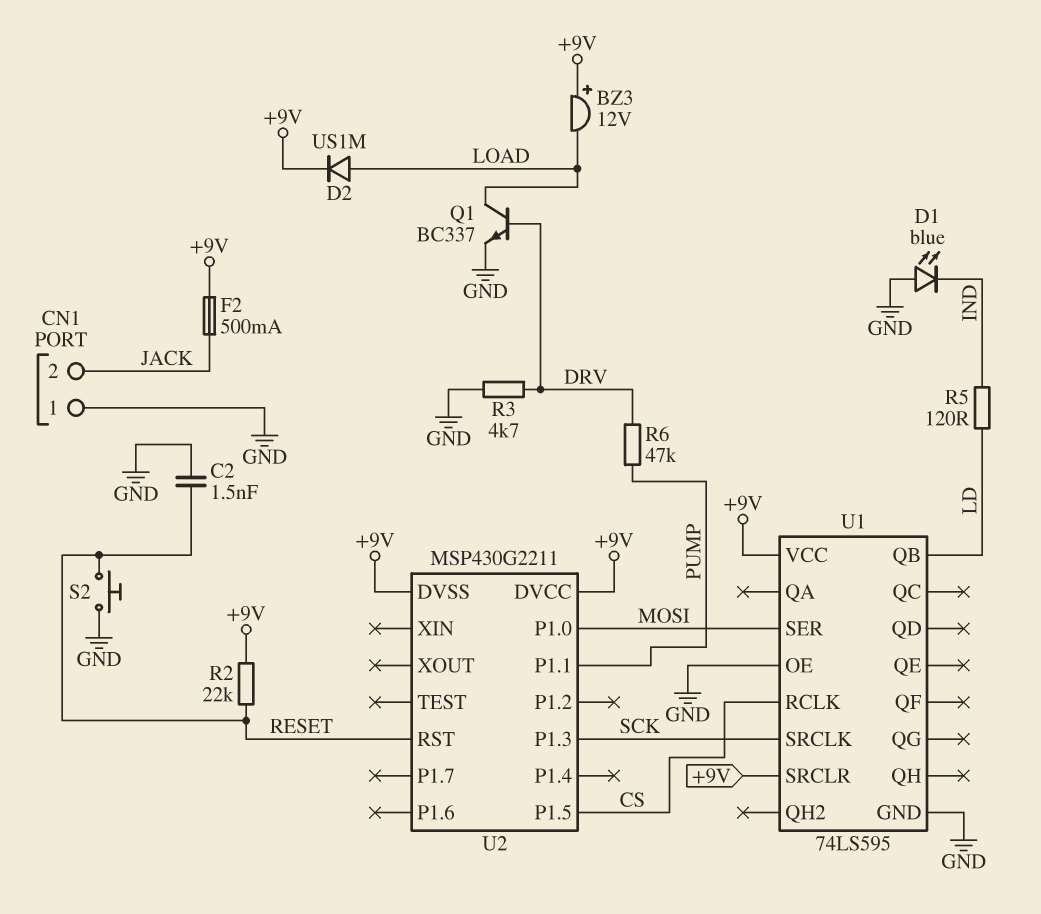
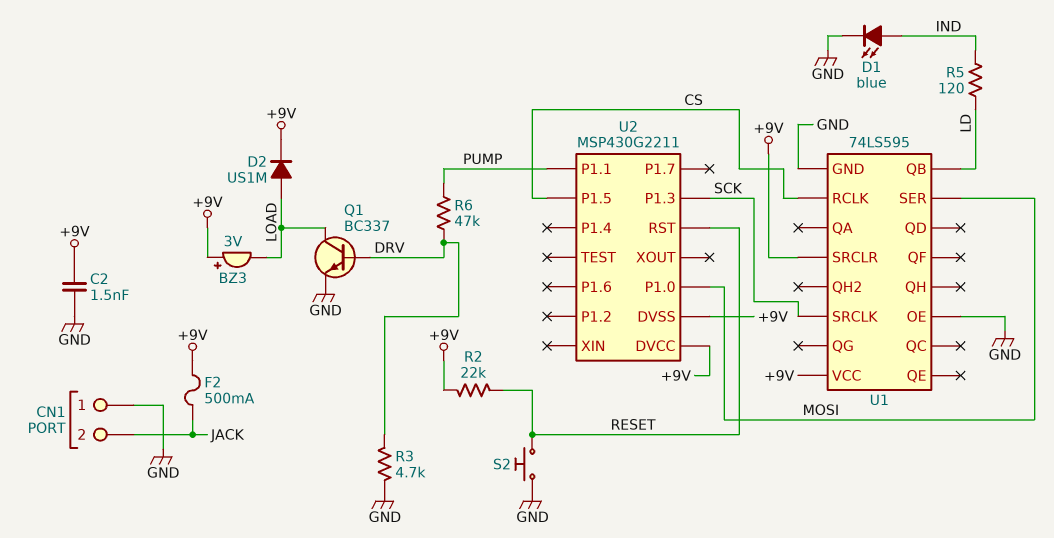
BZ3: buzzer 12V (plus +9V, minus LOAD) -> buzzer 3V (plus +9V, minus LOAD)
C2: 1.5nF (GND, RESET) -> 1.5nF (+9V, GND)
D1: LED blue (A GND, K IND) -> LED blue (A IND, K GND)

